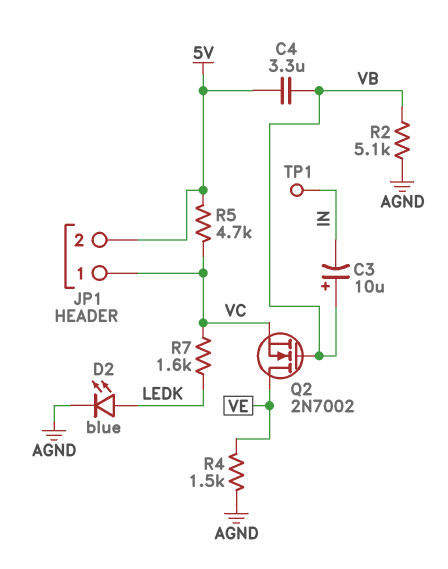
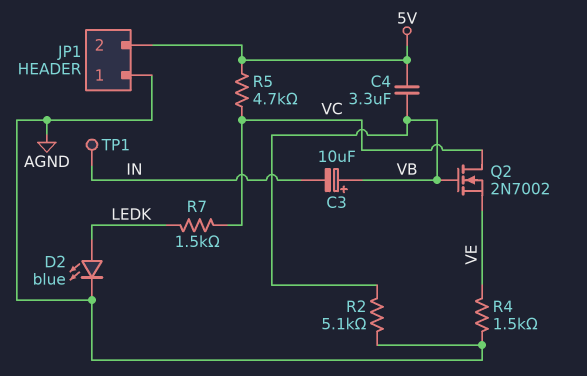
JP1 pin 1: VC -> AGND
Q2: NMOS 2N7002 (G VB, D VE, S VC) -> NMOS 2N7002 (G VB, D VC, S VE)
R7: 1.6k (LEDK, VC) -> 1.5k (LEDK, VC)

